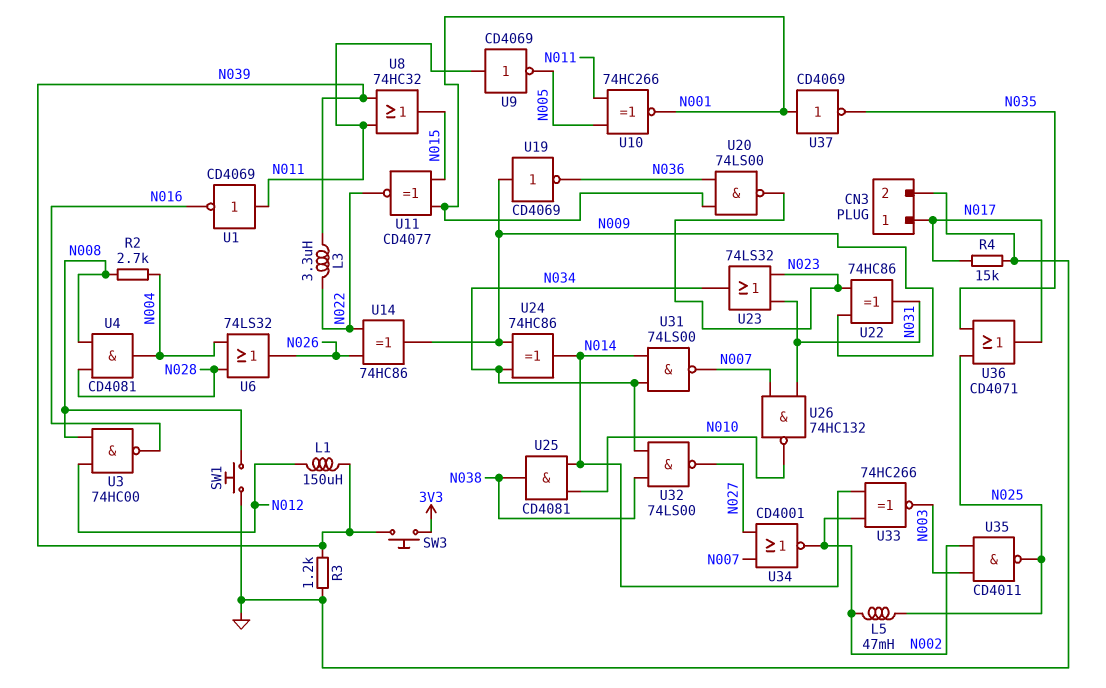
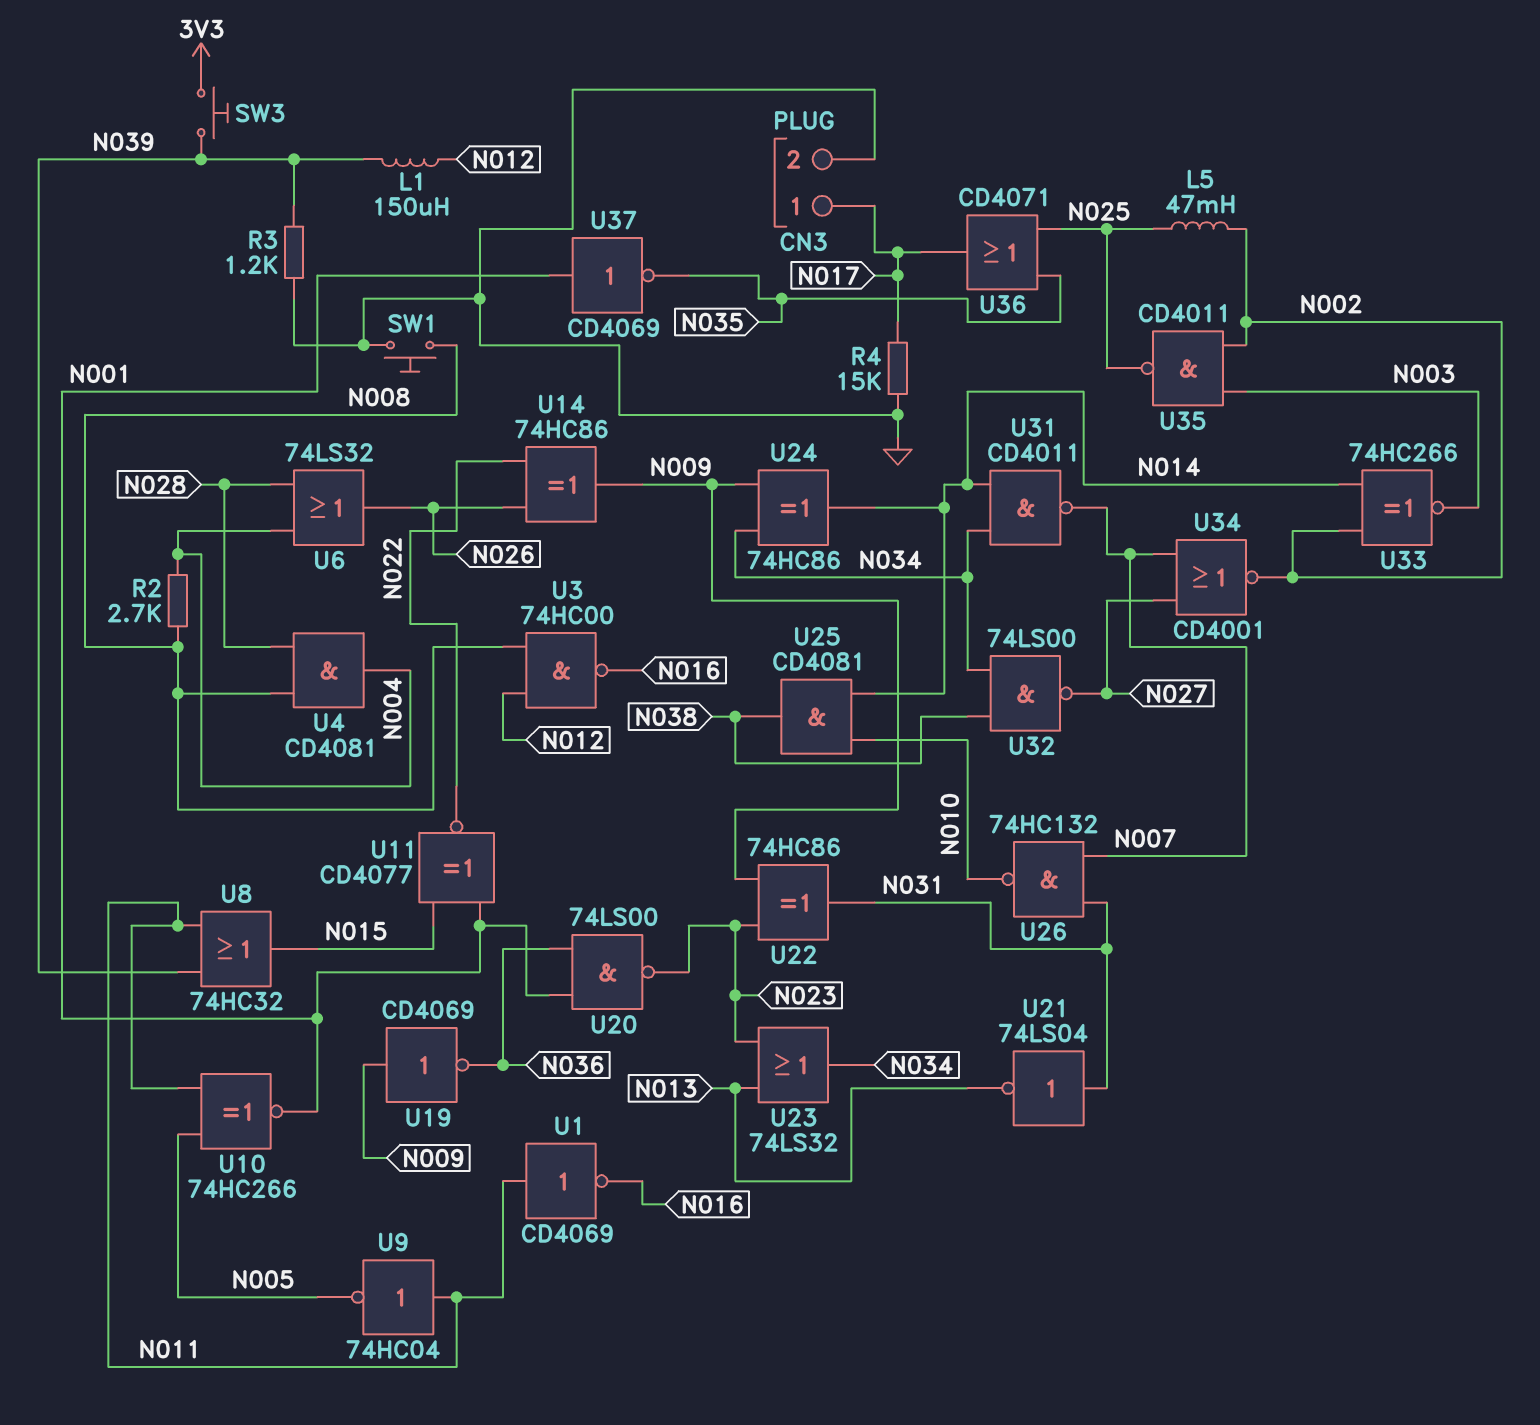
L3: 3.3uH (N022, N039) -> none
U9: NOT CD4069 (in N011, out N005) -> NOT 74HC04 (in N011, out N005)
U21: none -> NOT 74LS04 (in N031, out N013)
U23: OR 74LS32 (in N023, in N031, out N034) -> OR 74LS32 (in N013, in N023, out N034)
U31: NAND 74LS00 (in N014, in N034, out N007) -> NAND CD4011 (in N014, in N034, out N007)

